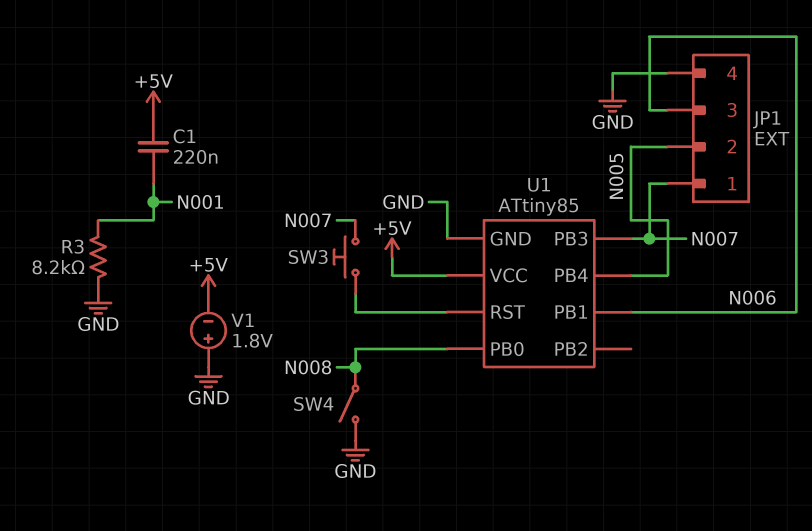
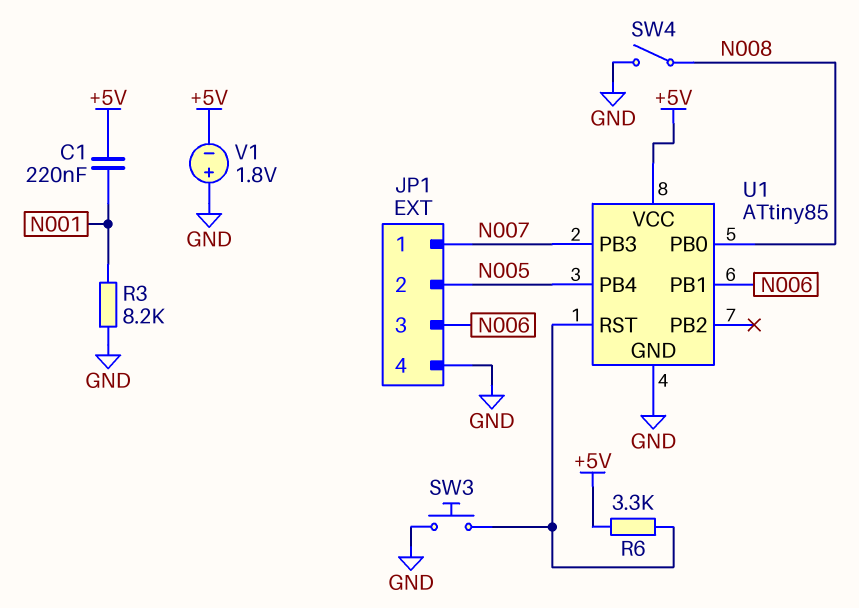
R6: none -> 3.3k (+5V, U1/RST)
SW3: button (N007, U1/RST) -> button (GND, U1/RST)

